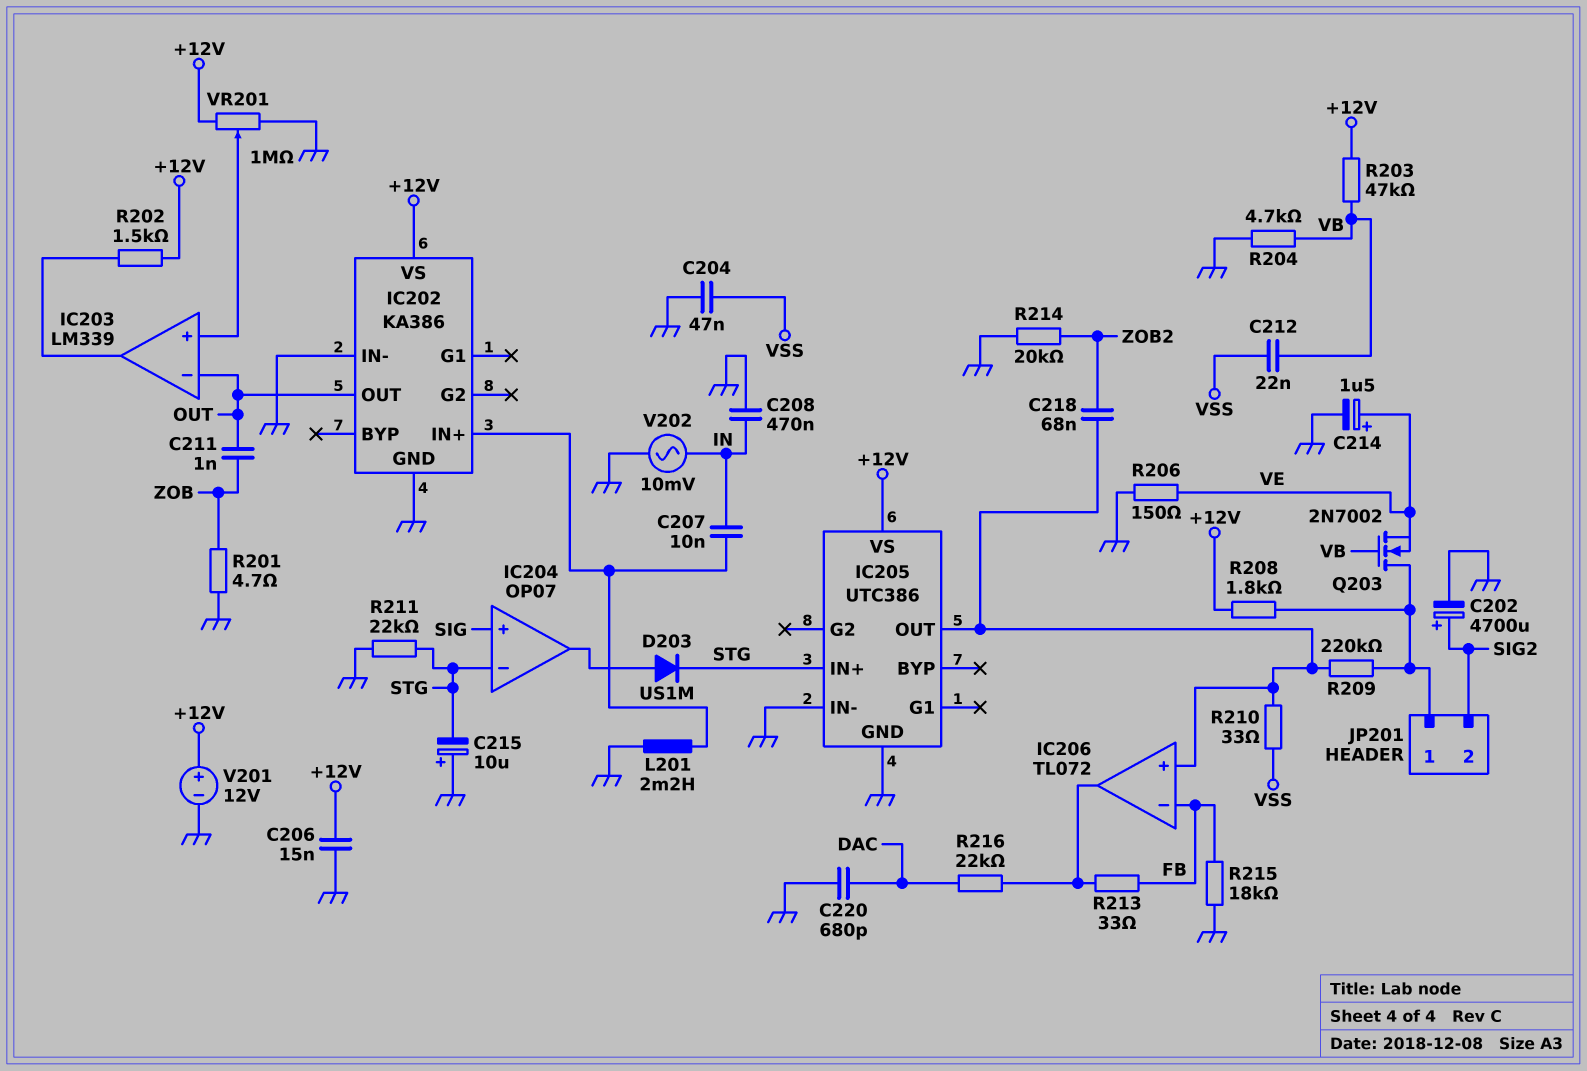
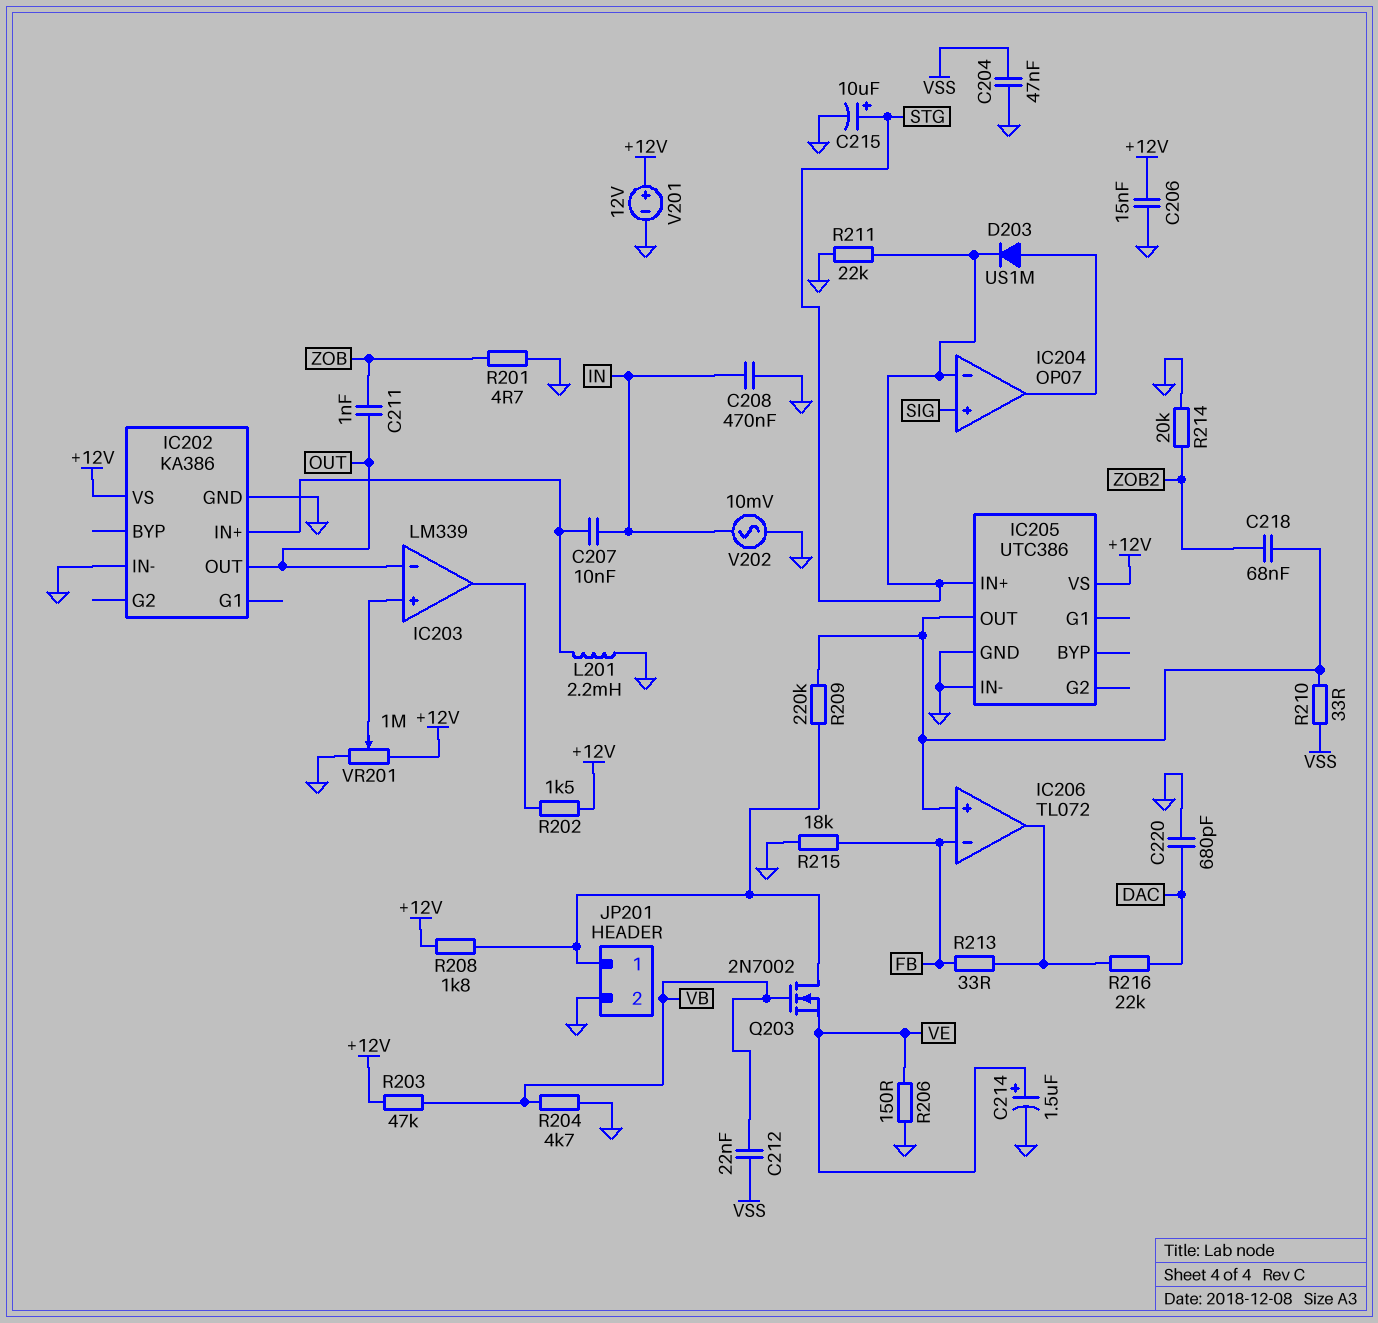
C202: 4700uF (plus SIG2, minus GND) -> none
C215: 10uF (plus GND, minus STG) -> 10uF (plus STG, minus GND)
JP201 pin 2: SIG2 -> GND

